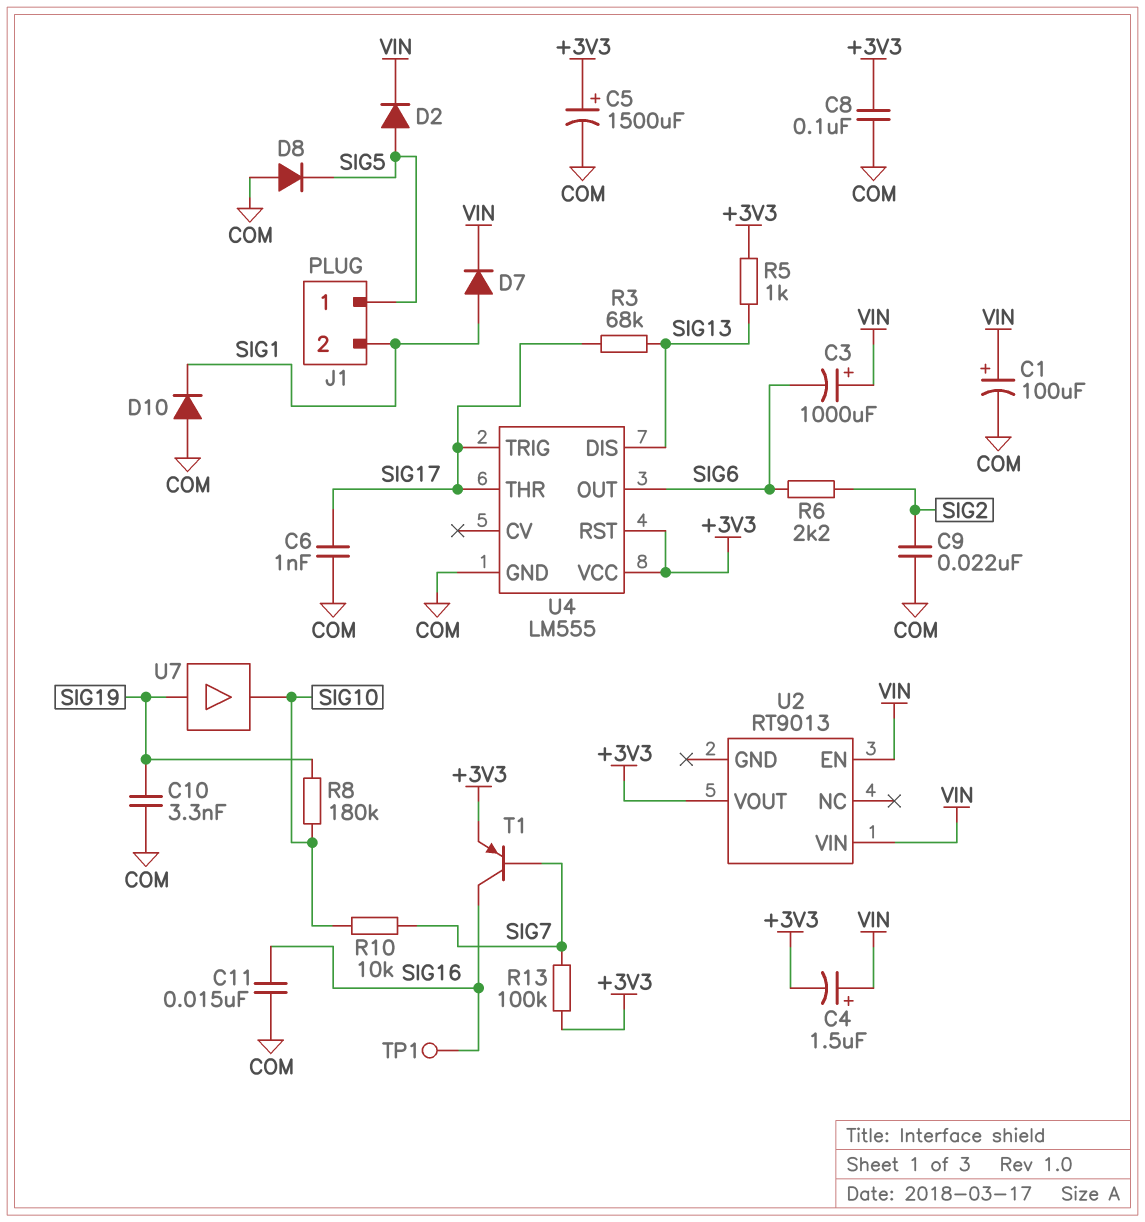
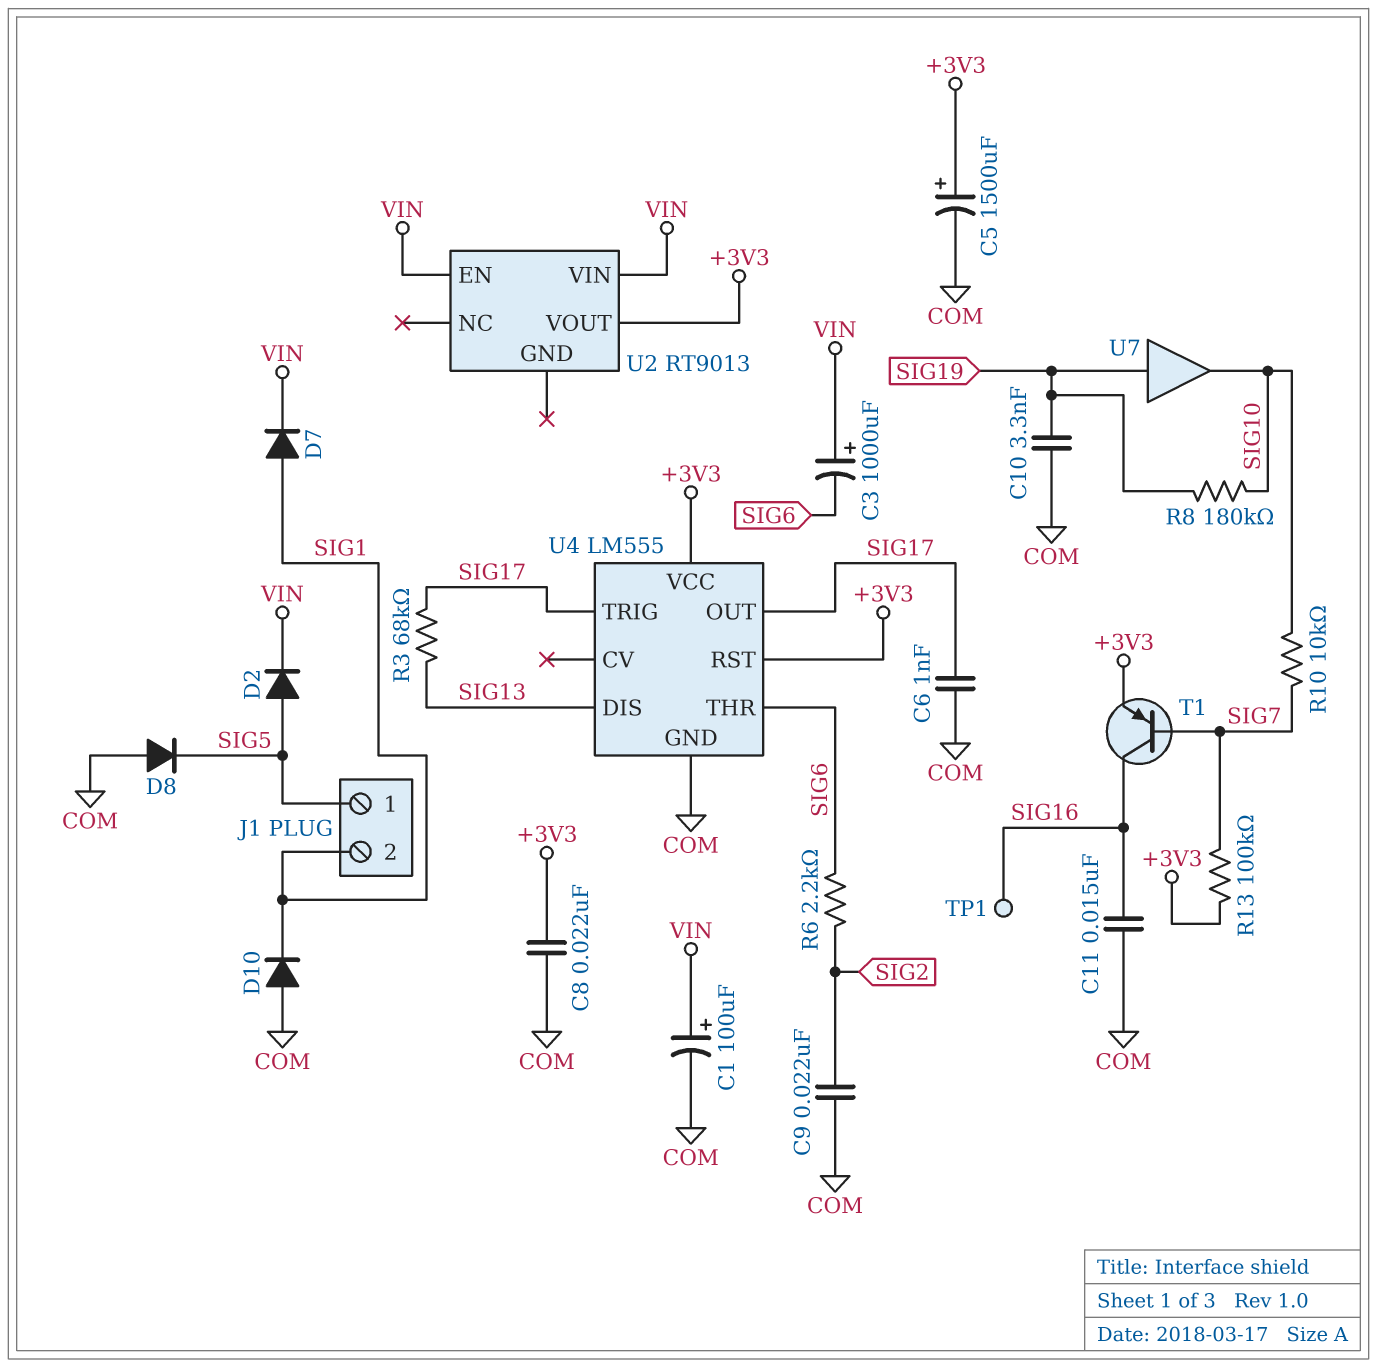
C4: 1.5uF (plus VIN, minus +3V3) -> none
C8: 100nF (+3V3, COM) -> 22nF (+3V3, COM)
R5: 1k (+3V3, SIG13) -> none
U4 pin OUT: SIG6 -> SIG17
U4 pin THR: SIG17 -> SIG6

